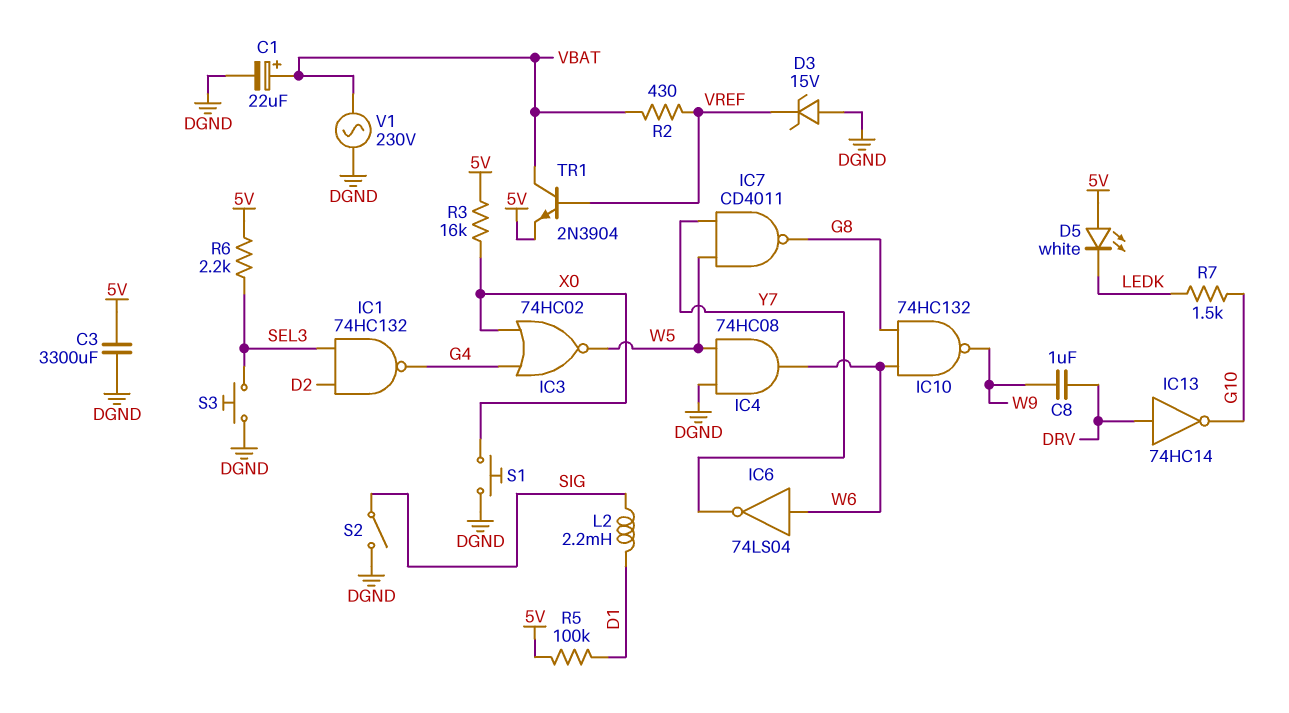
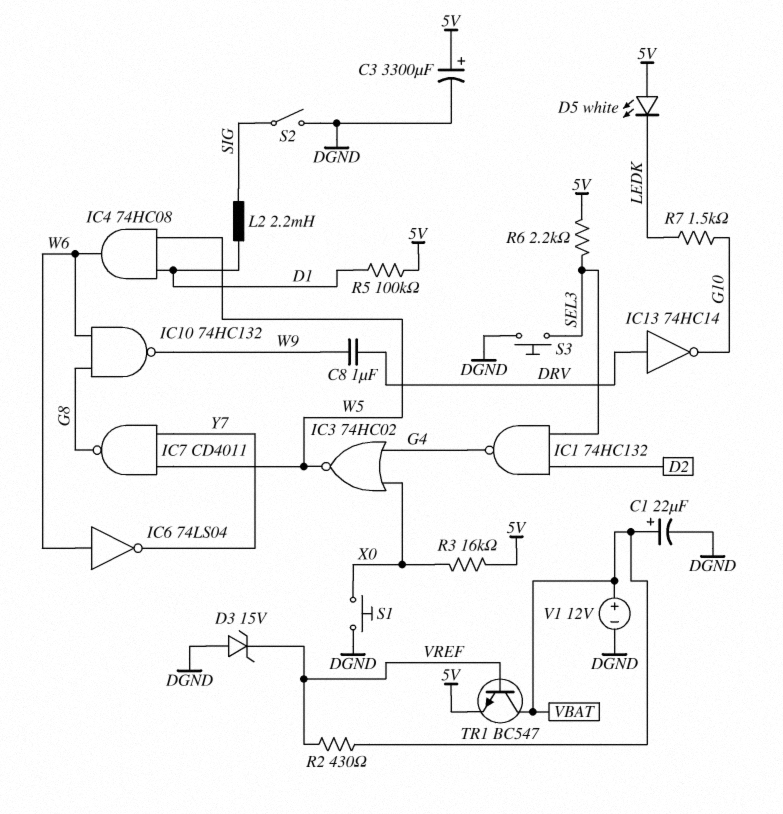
C3: 3300uF (5V, DGND) -> 3300uF (plus 5V, minus DGND)
IC4: AND 74HC08 (in DGND, in W5, out W6) -> AND 74HC08 (in D1, in W5, out W6)
TR1: NPN 2N3904 (B VREF, C VBAT, E 5V) -> NPN BC547 (B VREF, C VBAT, E 5V)
V1: AC 230V (DGND, VBAT) -> 12V (plus VBAT, minus DGND)

